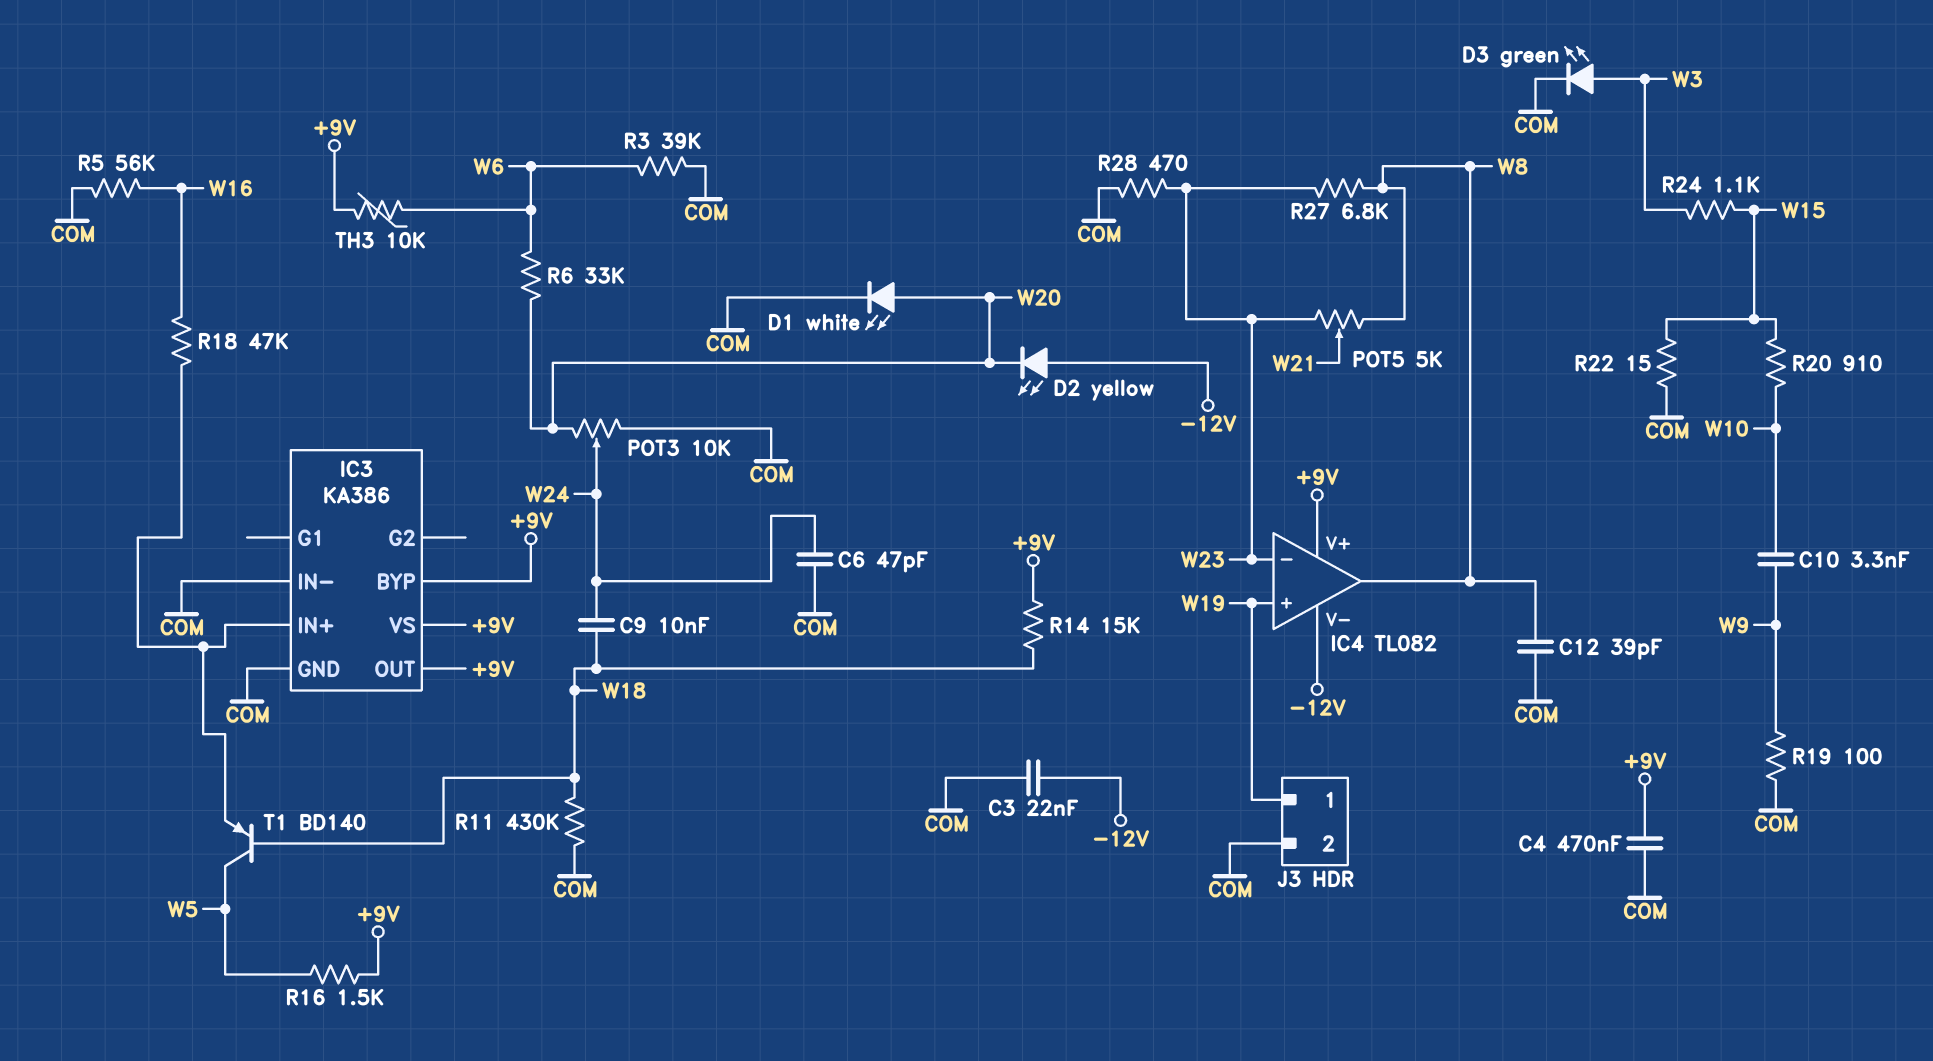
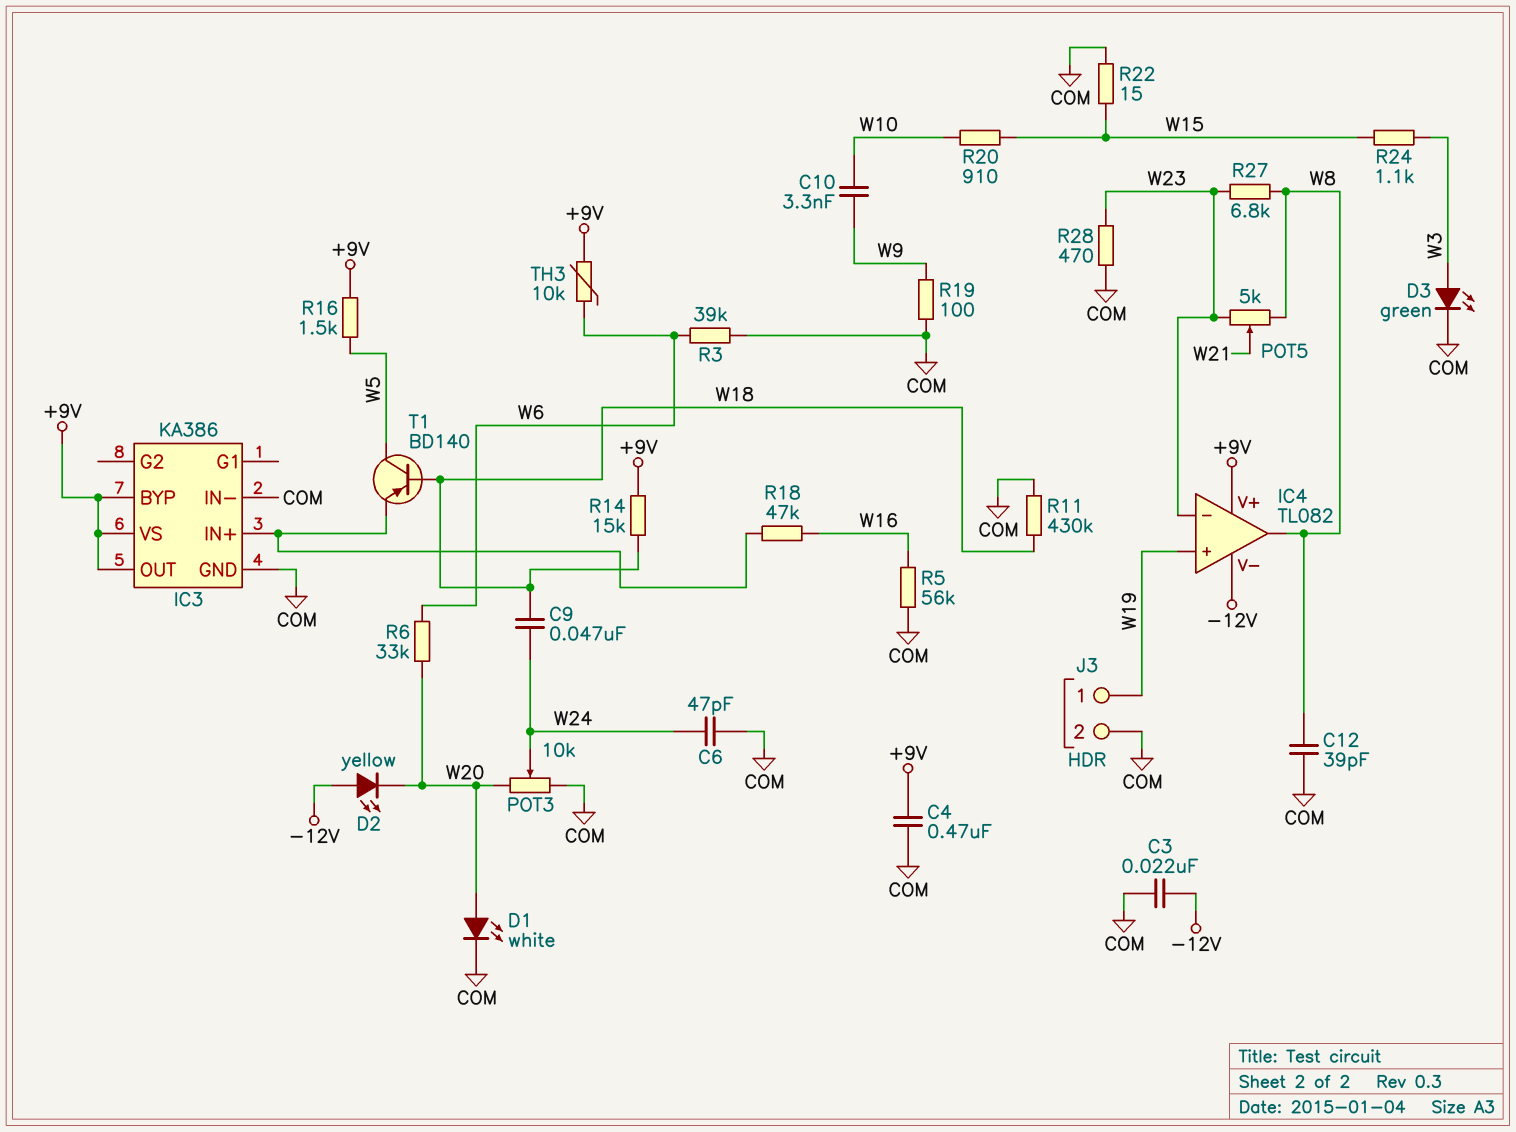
C9: 10nF (W18, W24) -> 47nF (W18, W24)

